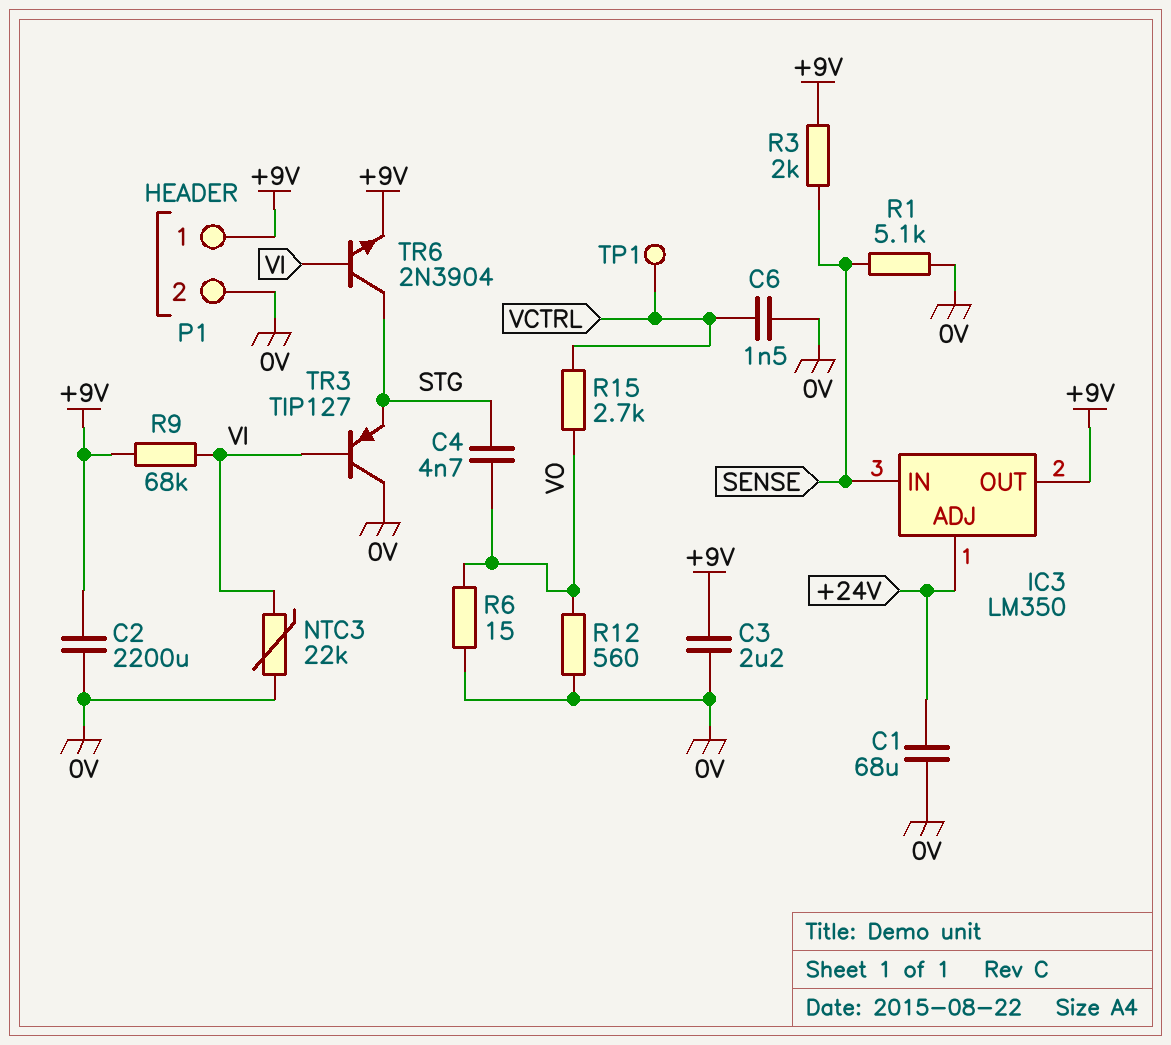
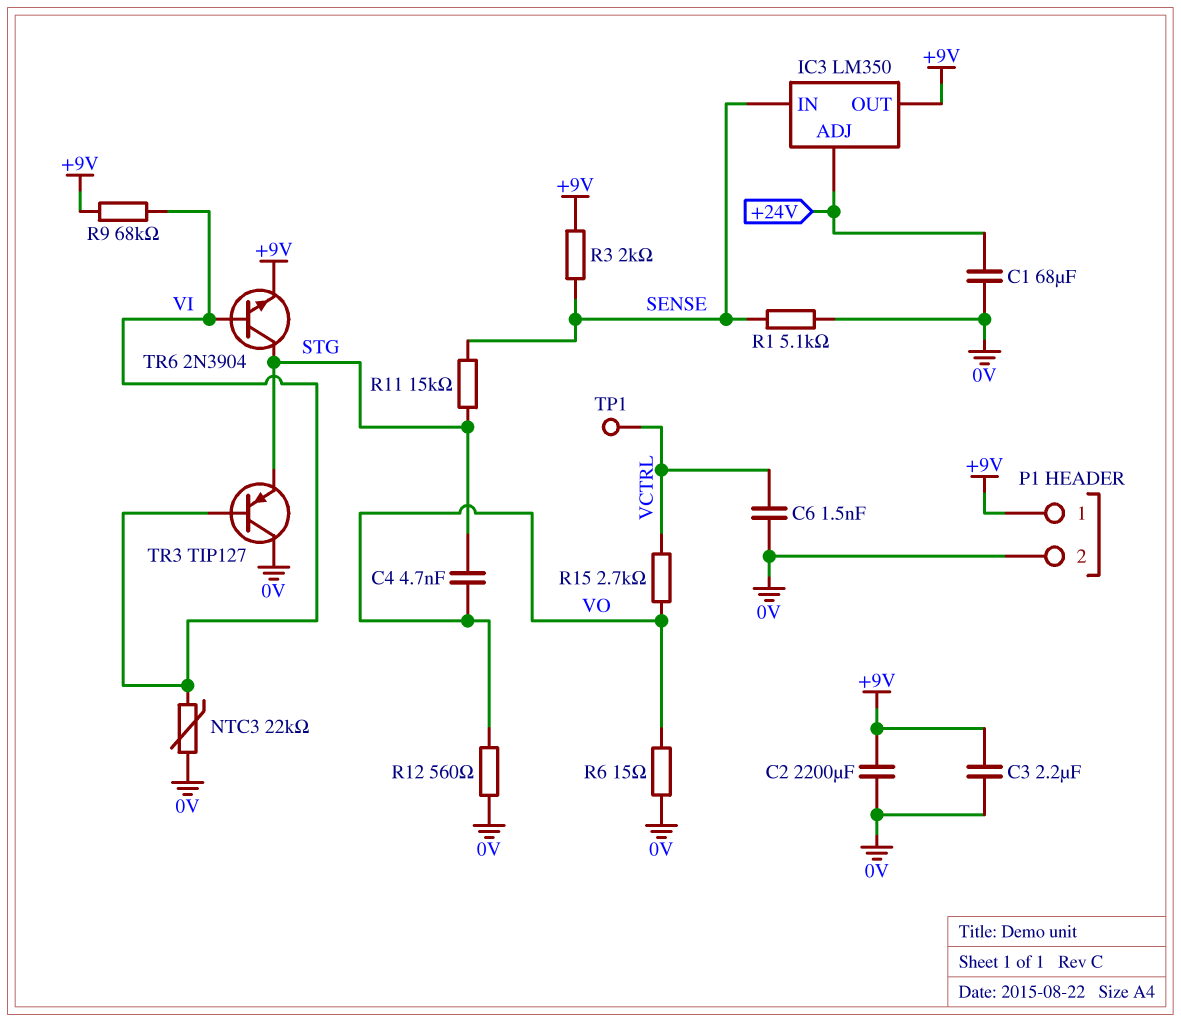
R11: none -> 15k (SENSE, STG)

